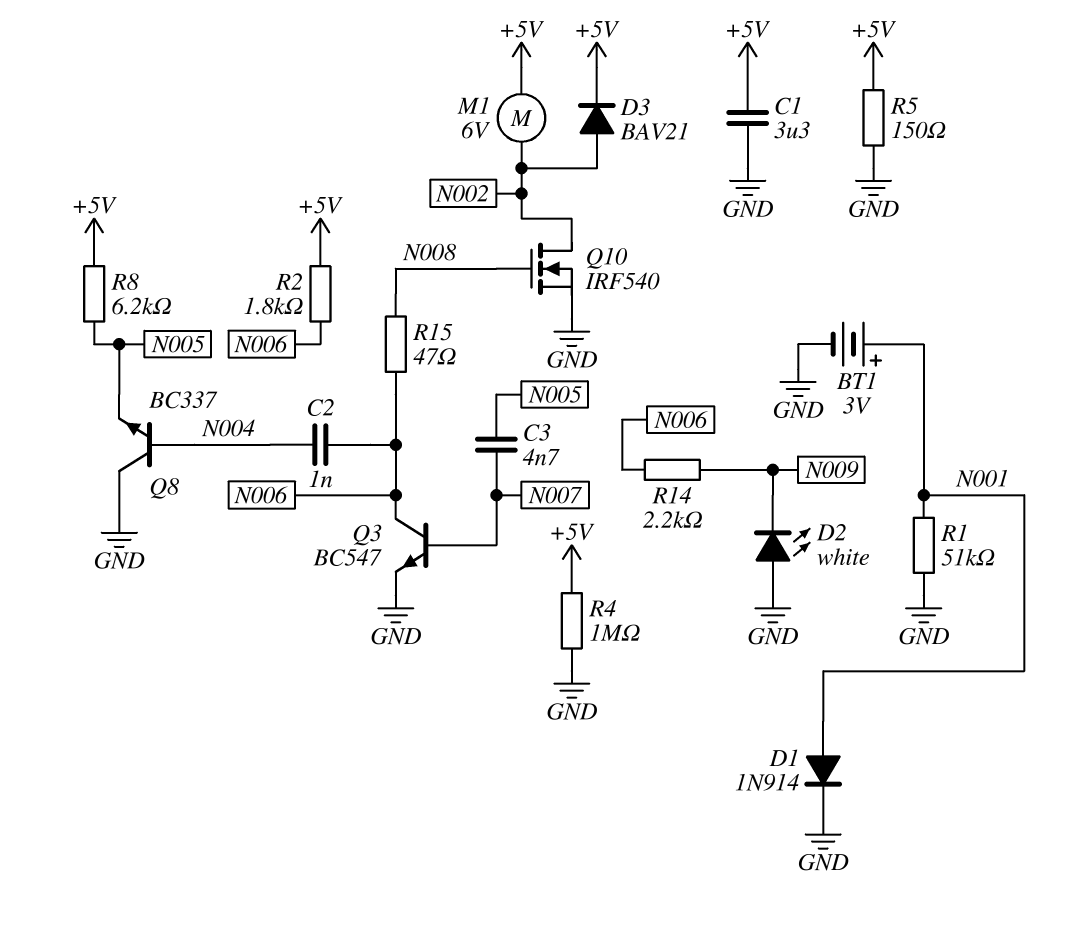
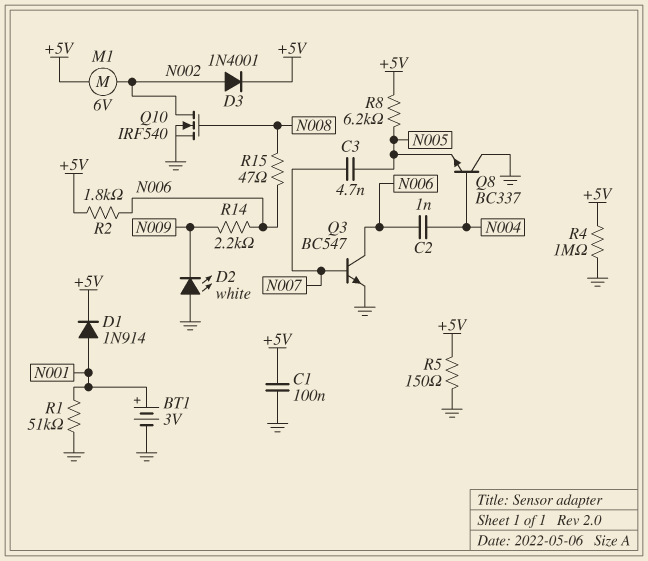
C1: 3.3uF (+5V, GND) -> 100nF (+5V, GND)
D1: diode 1N914 (A N001, K GND) -> diode 1N914 (A N001, K +5V)
D3: diode BAV21 (A N002, K +5V) -> diode 1N4001 (A N002, K +5V)

